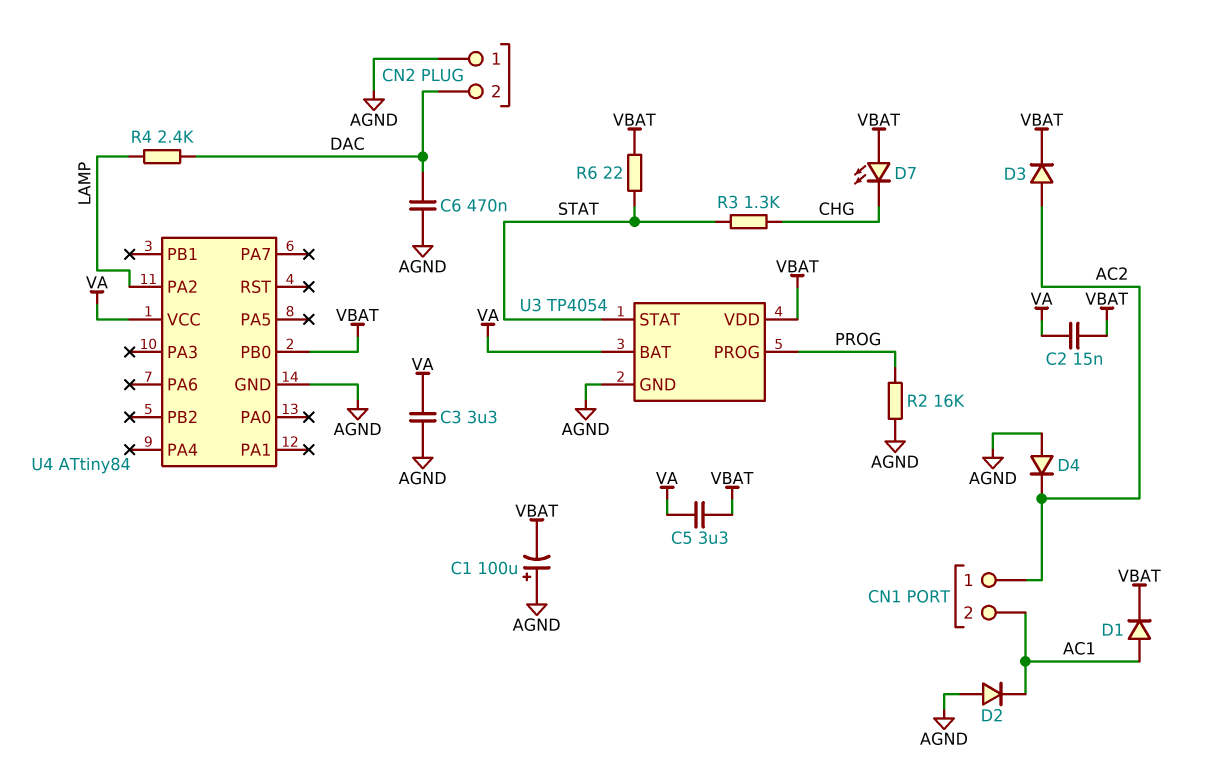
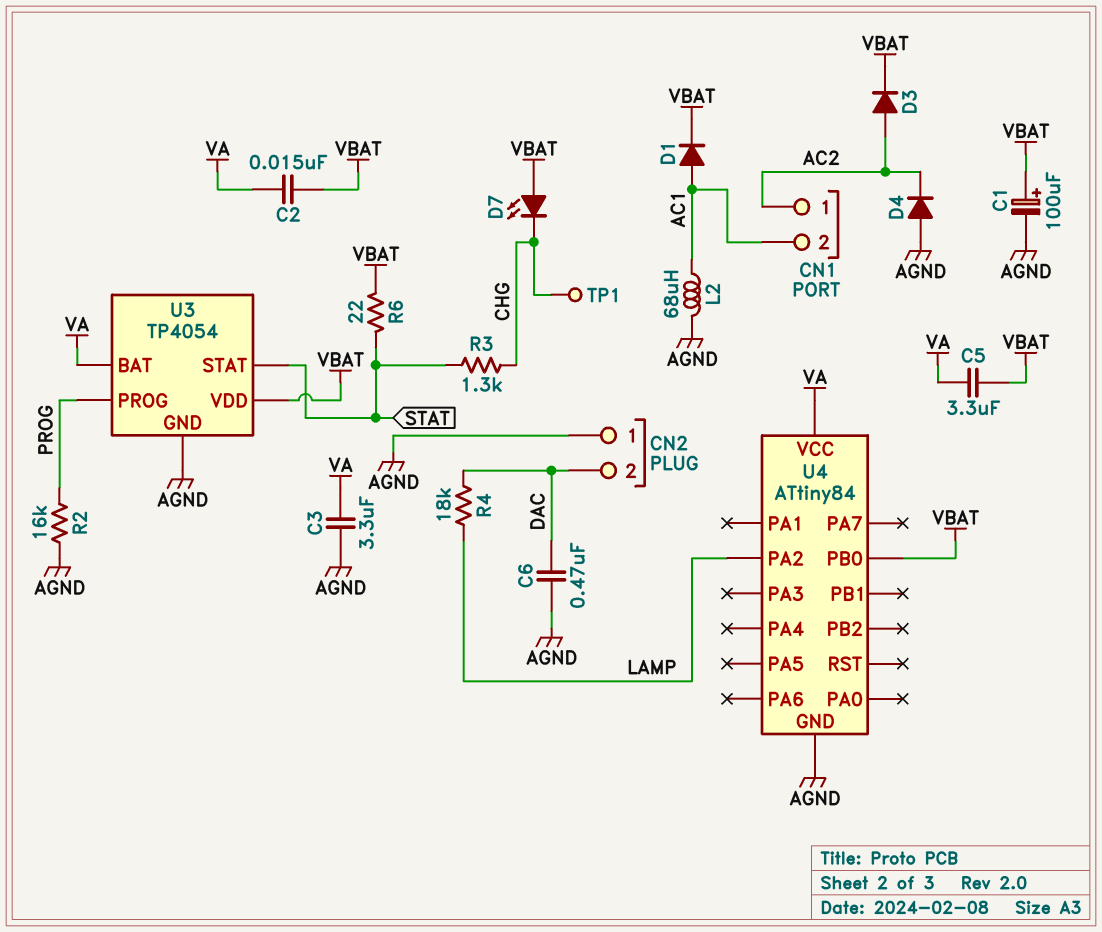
C1: 100uF (plus AGND, minus VBAT) -> 100uF (plus VBAT, minus AGND)
D2: diode (A AGND, K AC1) -> none
L2: none -> 68uH (AC1, AGND)
R4: 2.4k (DAC, LAMP) -> 18k (DAC, LAMP)
TP1: none -> test point (CHG)

